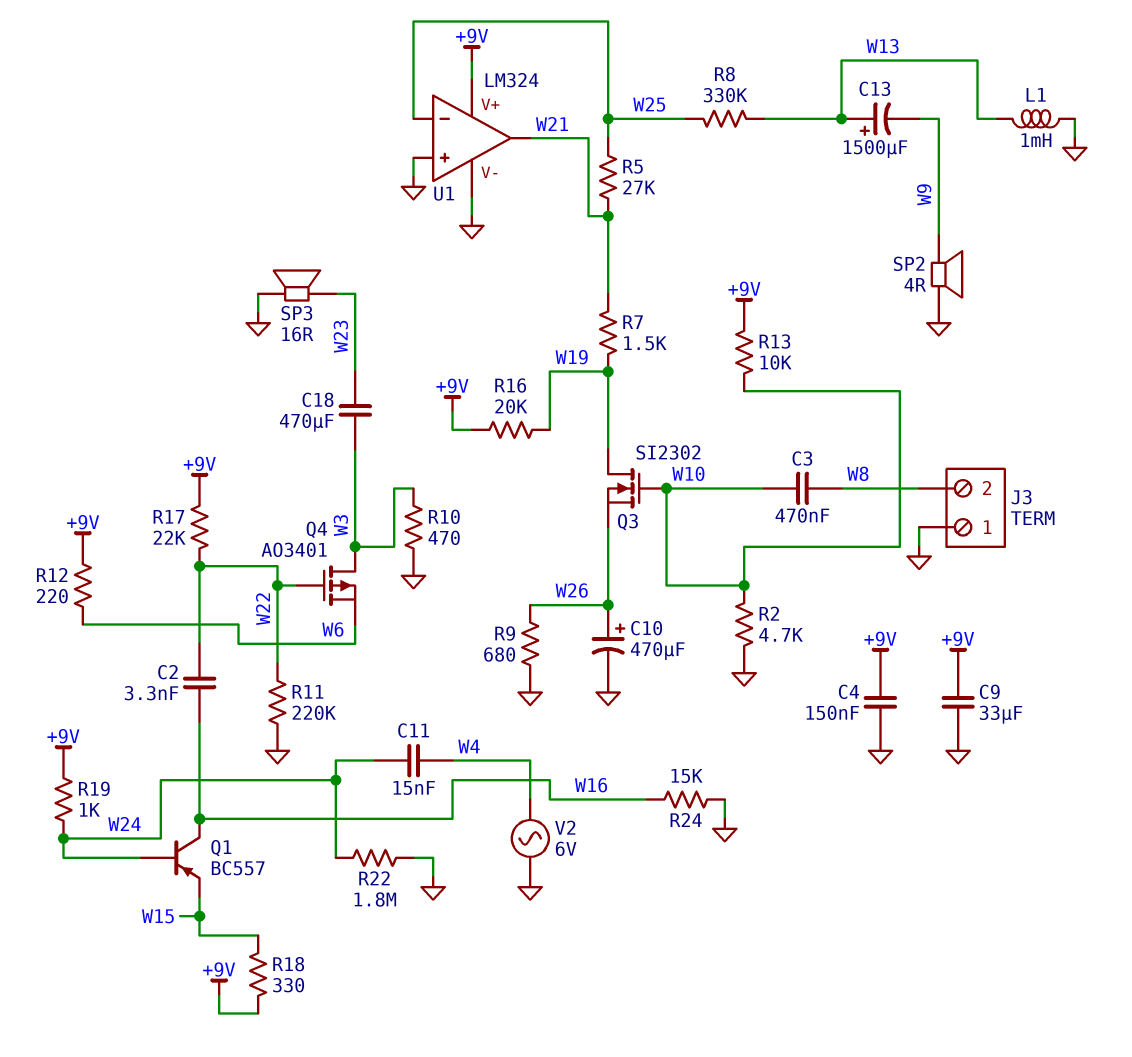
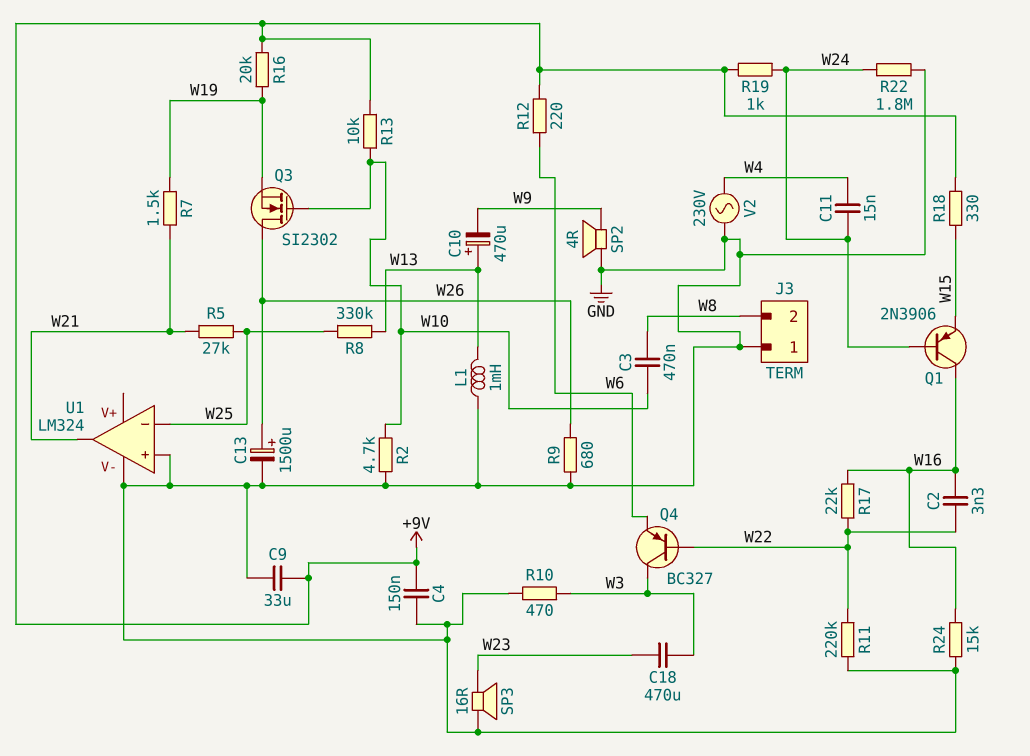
C10: 470uF (plus W26, minus GND) -> 470uF (plus W13, minus W9)
C13: 1500uF (plus W13, minus W9) -> 1500uF (plus W26, minus GND)
Q1: PNP BC557 (B W24, C W16, E W15) -> PNP 2N3906 (B W24, C W16, E W15)
Q3: NMOS SI2302 (G W10, D W19, S W26) -> NMOS SI2302 (G W10, D W26, S W19)
Q4: PMOS AO3401 (G W22, D W3, S W6) -> PNP BC327 (B W22, C W3, E W6)
R17: 22k (+9V, W22) -> 22k (W16, W22)
U1 pin V+: +9V -> none
V2: AC 6V (GND, W4) -> AC 230V (GND, W4)

